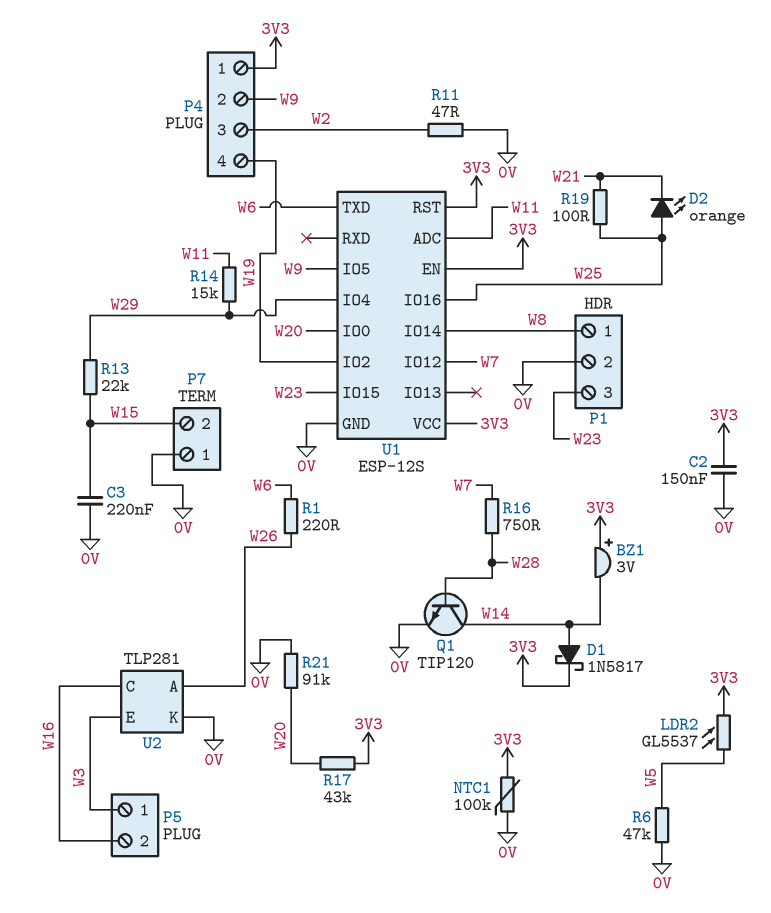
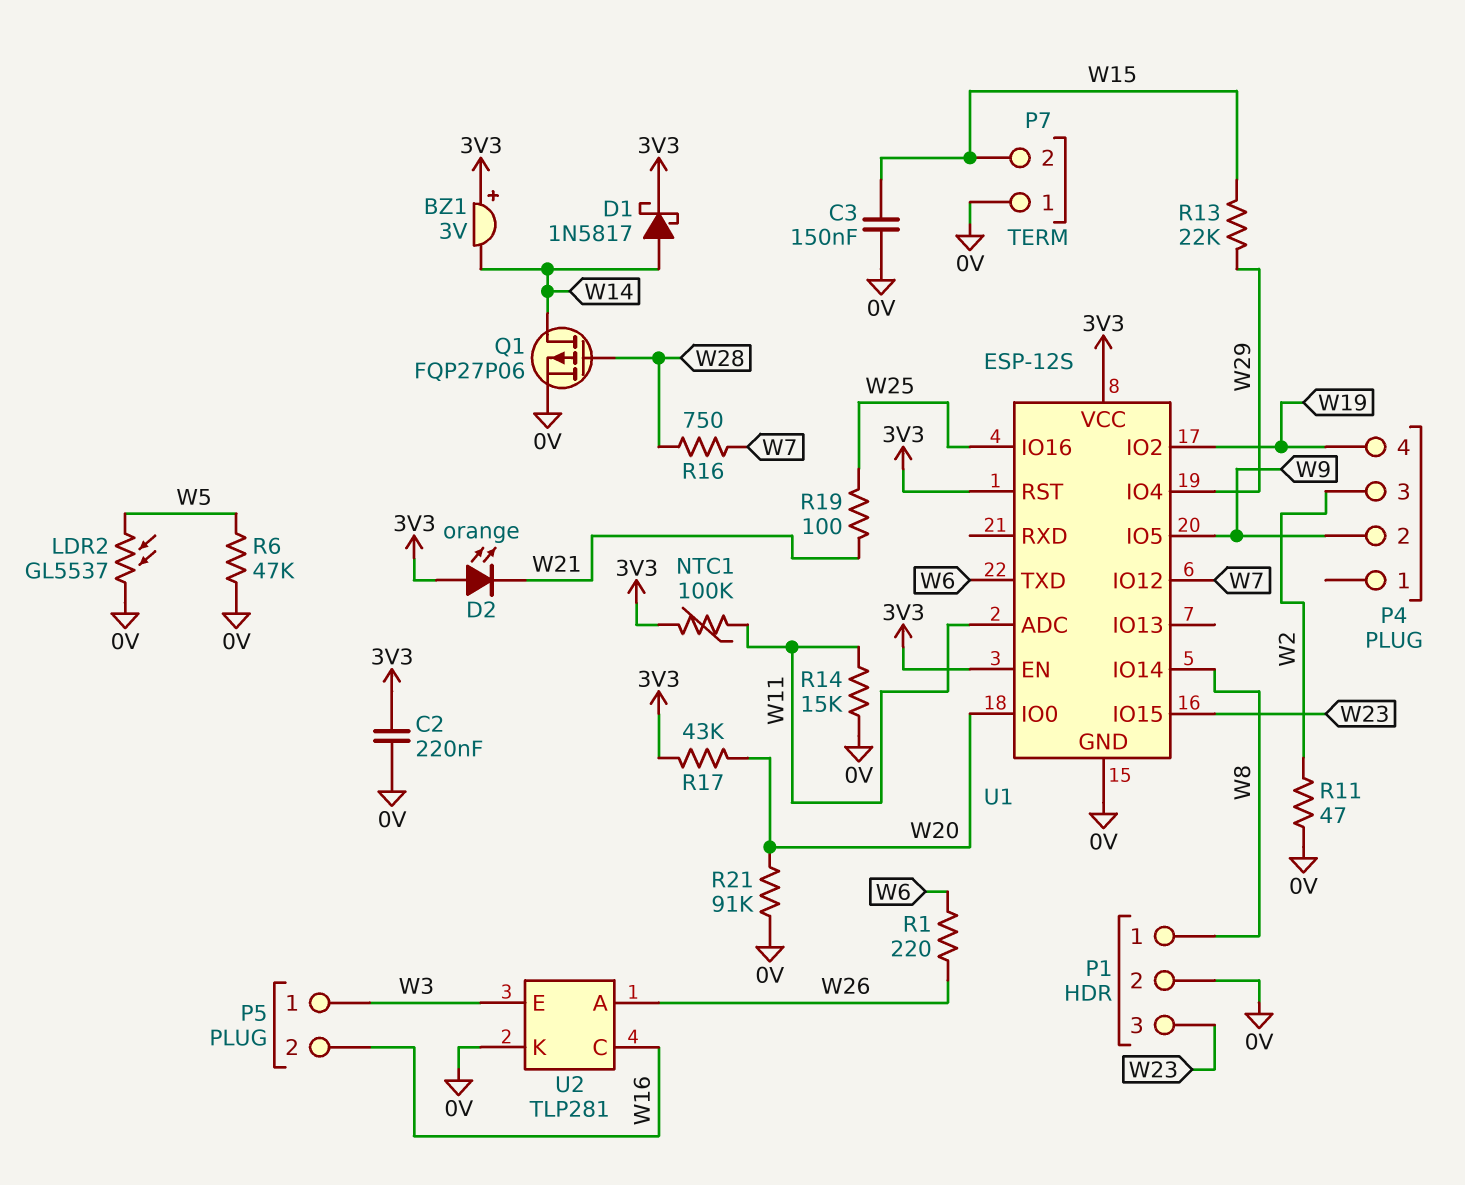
C2: 150nF (0V, 3V3) -> 220nF (0V, 3V3)
C3: 220nF (0V, W15) -> 150nF (0V, W15)
D2: LED orange (A W25, K W21) -> LED orange (A 3V3, K W21)
LDR2: GL5537 (3V3, W5) -> GL5537 (0V, W5)
NTC1: 100k (0V, 3V3) -> 100k (3V3, W11)
P4 pin 1: 3V3 -> none
Q1: NPN TIP120 (B W28, C W14, E 0V) -> PMOS FQP27P06 (G W28, D W14, S 0V)
R14: 15k (W11, W29) -> 15k (0V, W11)

